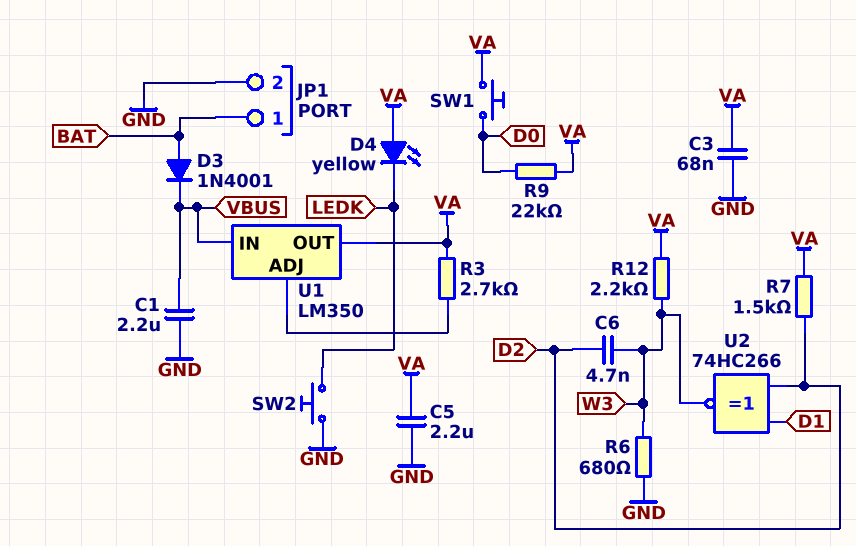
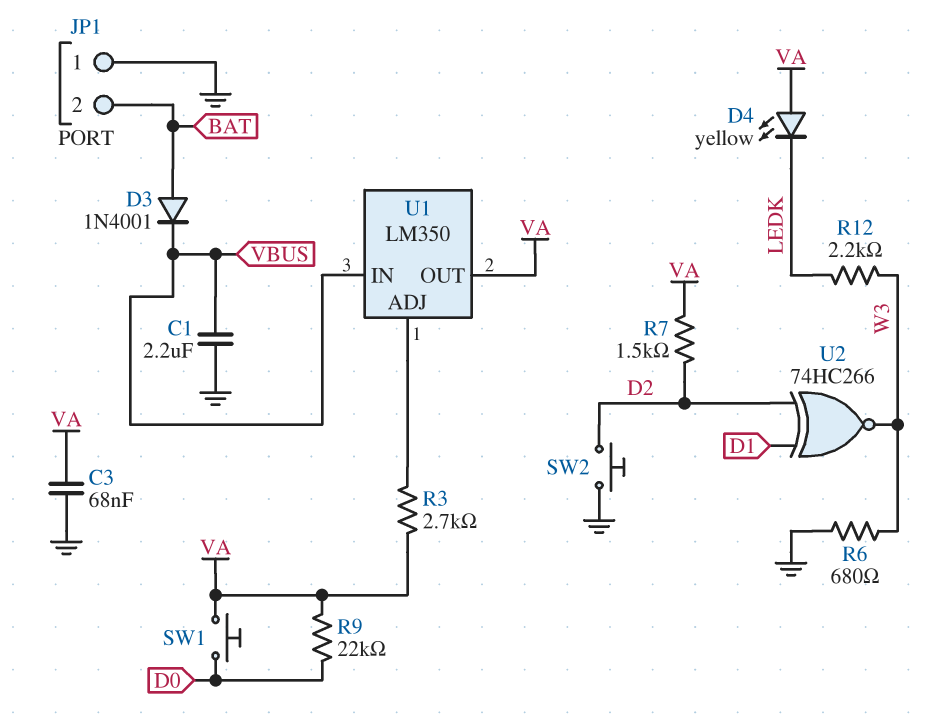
C5: 2.2uF (GND, VA) -> none
C6: 4.7nF (D2, W3) -> none
JP1 pin 1: BAT -> GND
JP1 pin 2: GND -> BAT
R12: 2.2k (VA, W3) -> 2.2k (LEDK, W3)
SW2: button (GND, LEDK) -> button (D2, GND)

